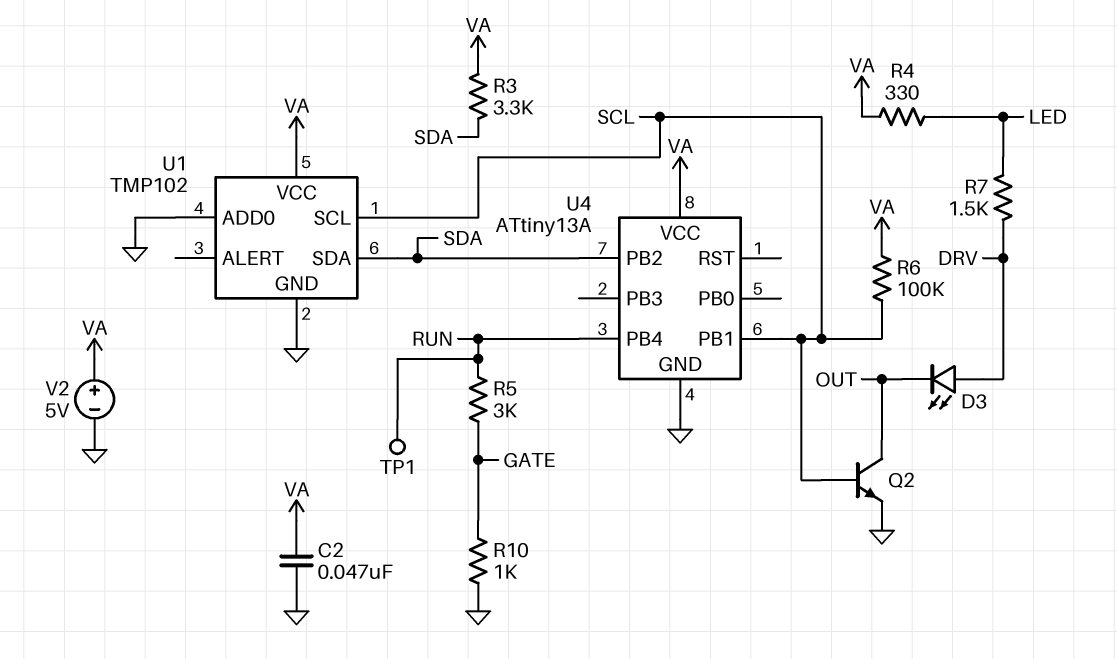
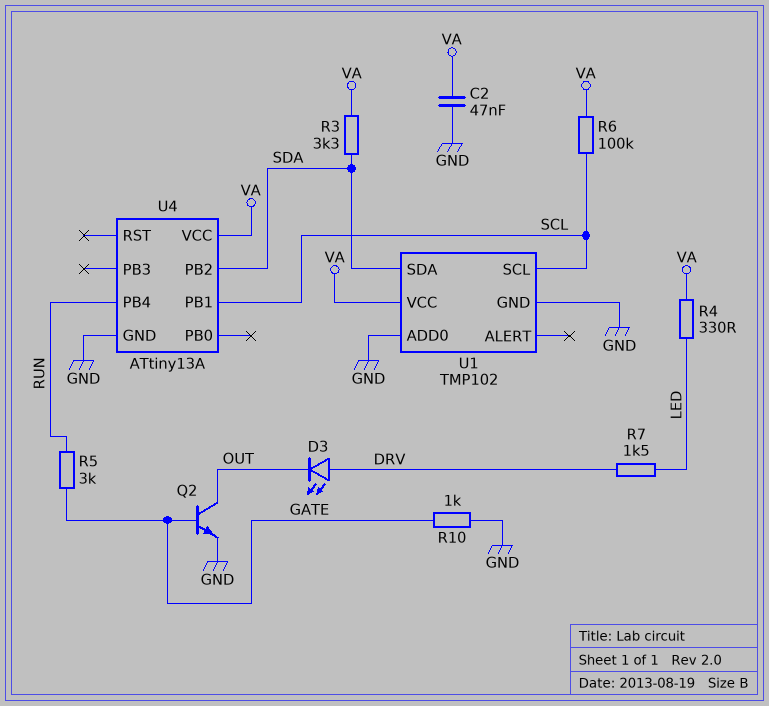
Q2: NPN (B SCL, C OUT, E GND) -> NPN (B GATE, C OUT, E GND)
TP1: test point (RUN) -> none
V2: 5V (plus VA, minus GND) -> none

